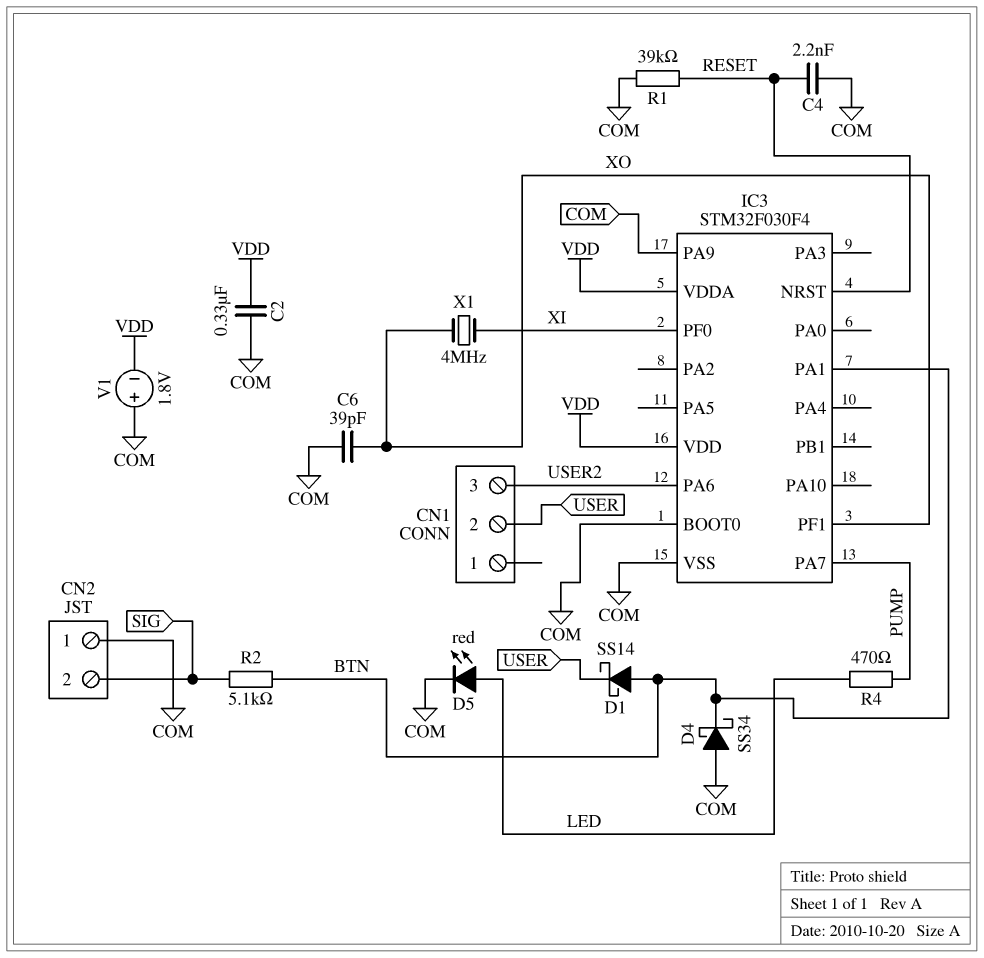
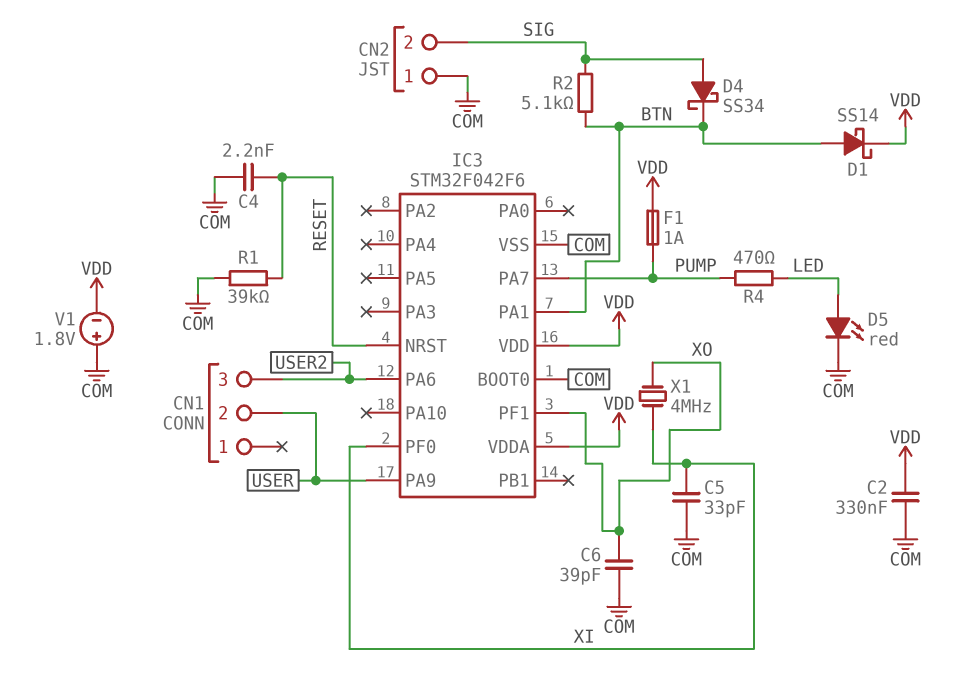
C5: none -> 33pF (COM, XI)
D1: schottky SS14 (A BTN, K USER) -> schottky SS14 (A BTN, K VDD)
D4: schottky SS34 (A COM, K BTN) -> schottky SS34 (A SIG, K BTN)
F1: none -> 1A (PUMP, VDD)
IC3: STM32F030F4 -> STM32F042F6
IC3 pin PA9: COM -> USER

